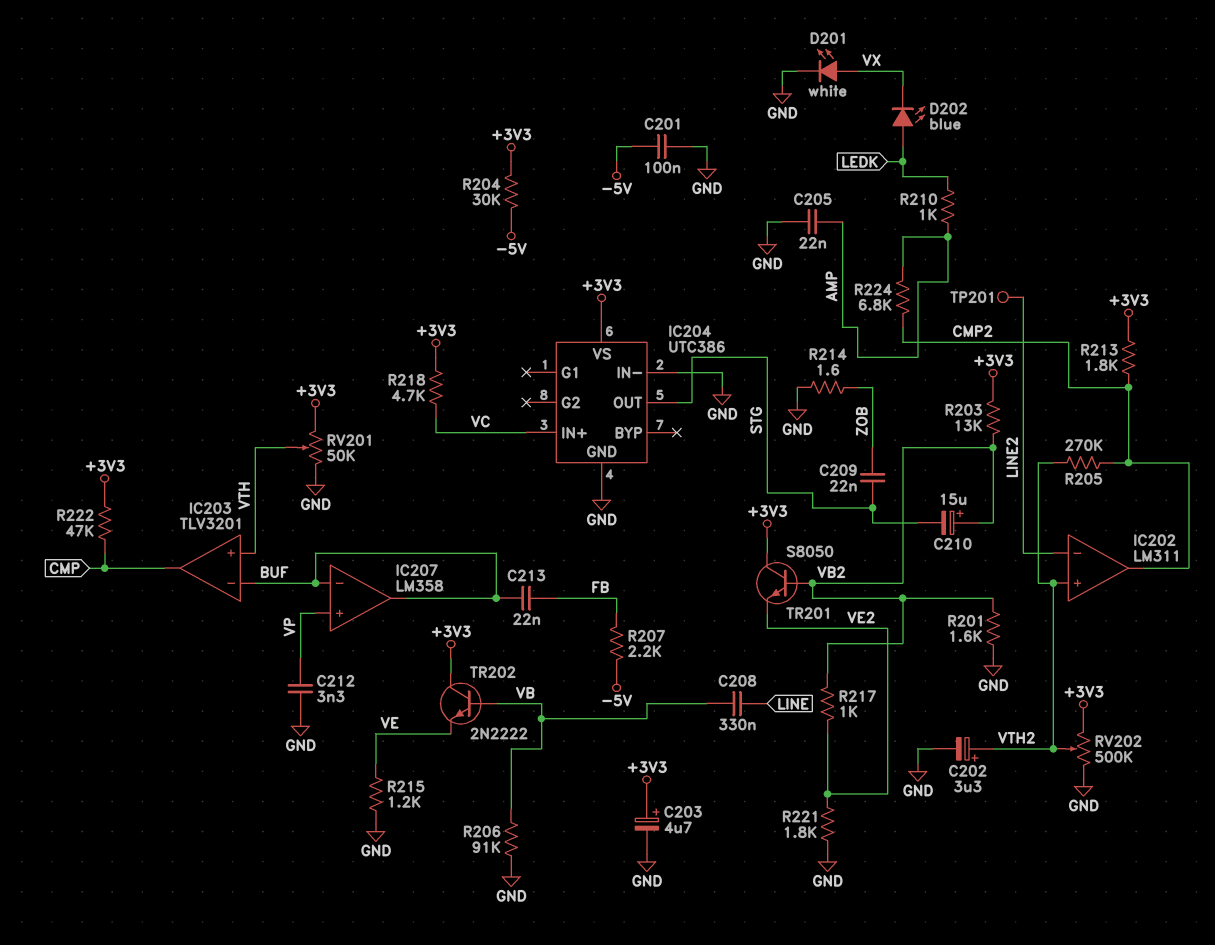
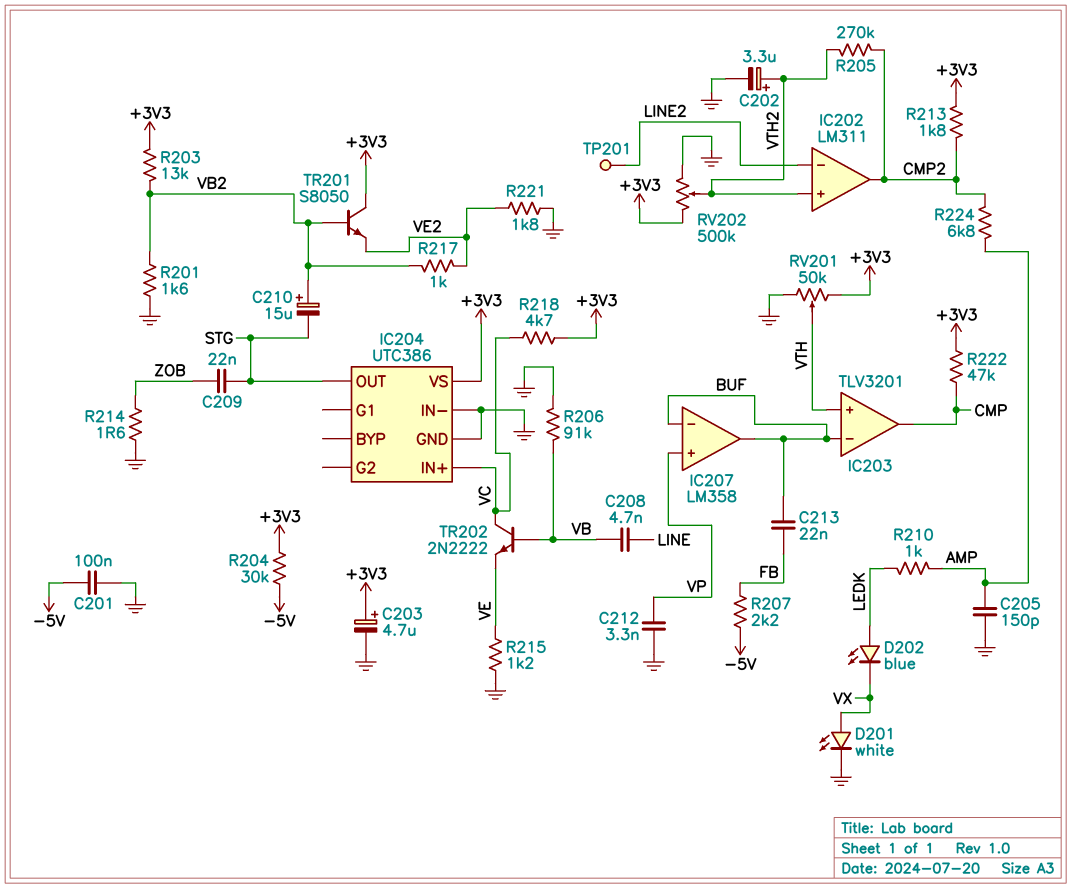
C205: 22nF (AMP, GND) -> 150pF (AMP, GND)
C208: 330nF (LINE, VB) -> 4.7nF (LINE, VB)
TR202: NPN 2N2222 (B VB, C +3V3, E VE) -> NPN 2N2222 (B VB, C VC, E VE)

